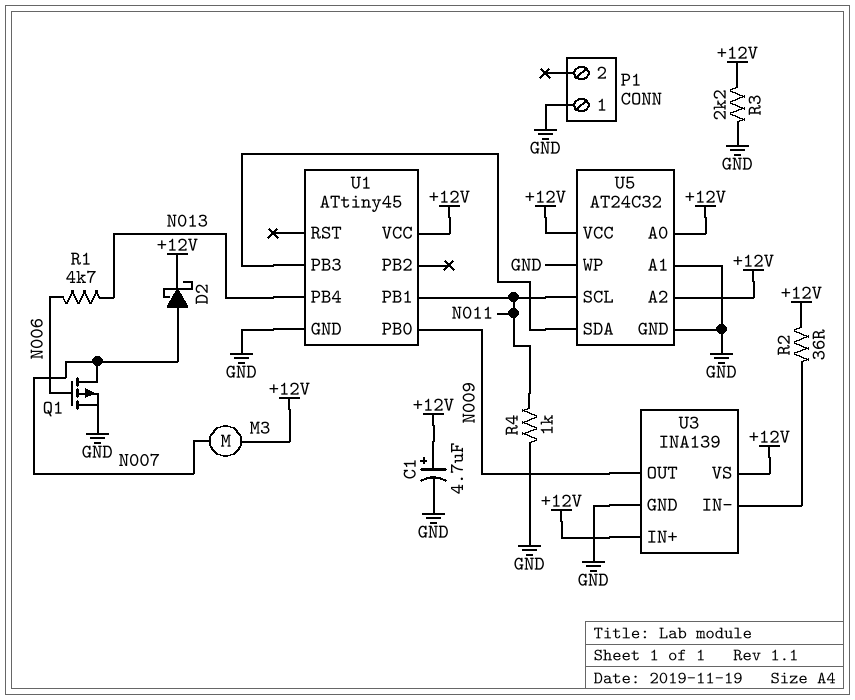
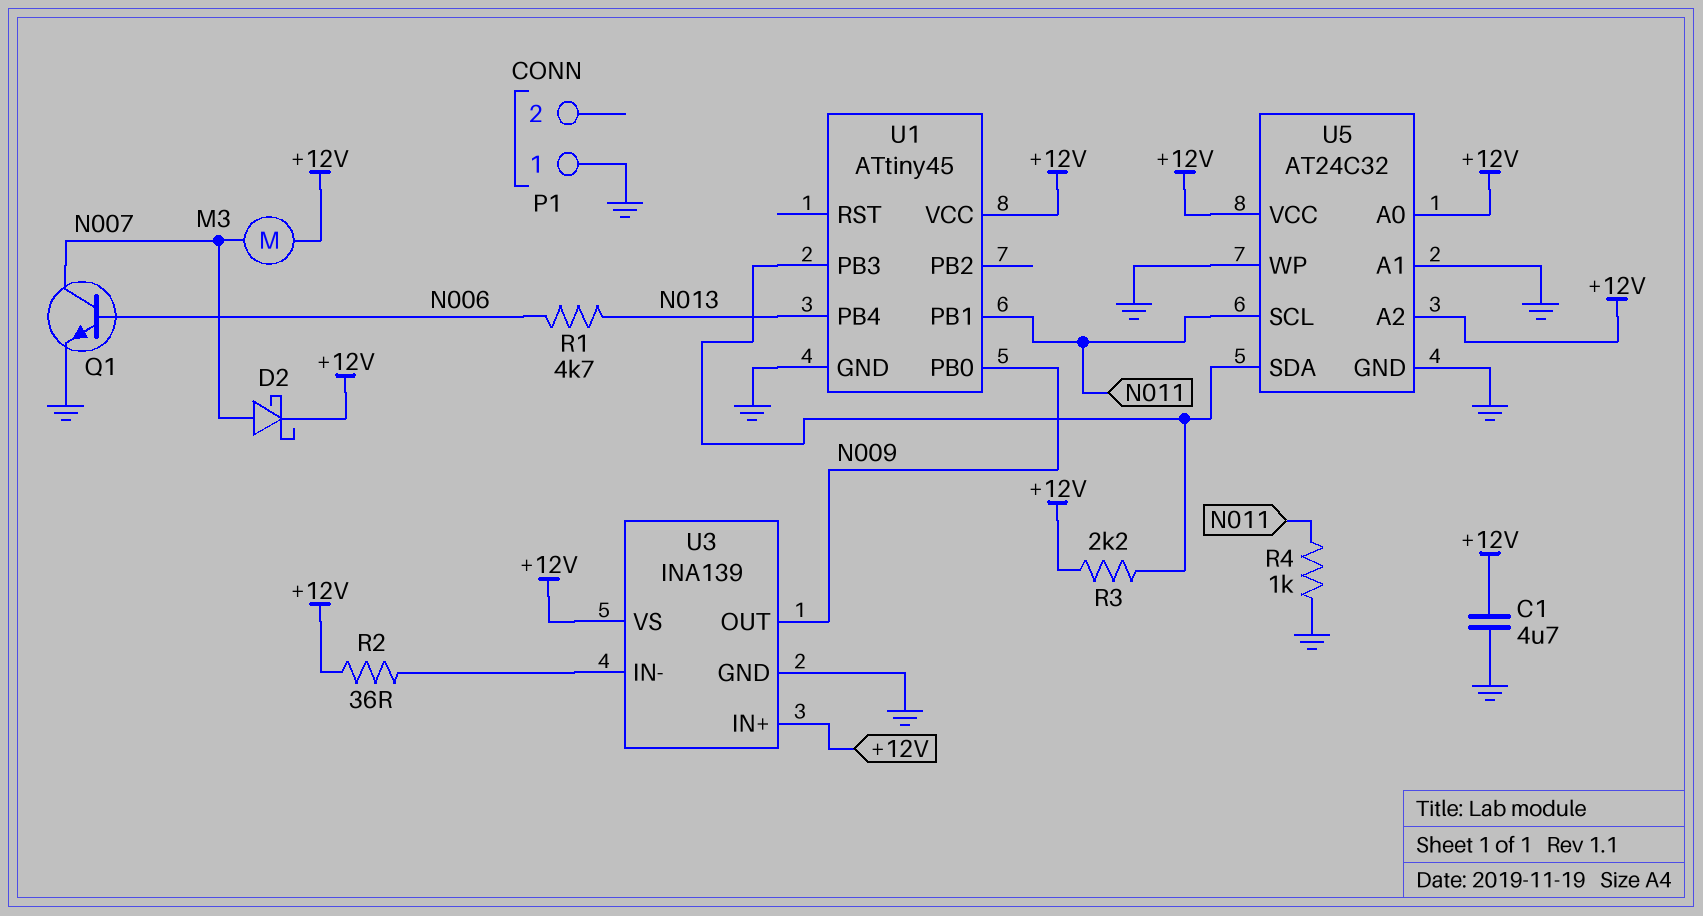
C1: 4.7uF (plus +12V, minus GND) -> 4.7uF (+12V, GND)
Q1: PMOS (G N006, D N007, S GND) -> NPN (B N006, C N007, E GND)
R3: 2.2k (+12V, GND) -> 2.2k (+12V, U1/PB3)

